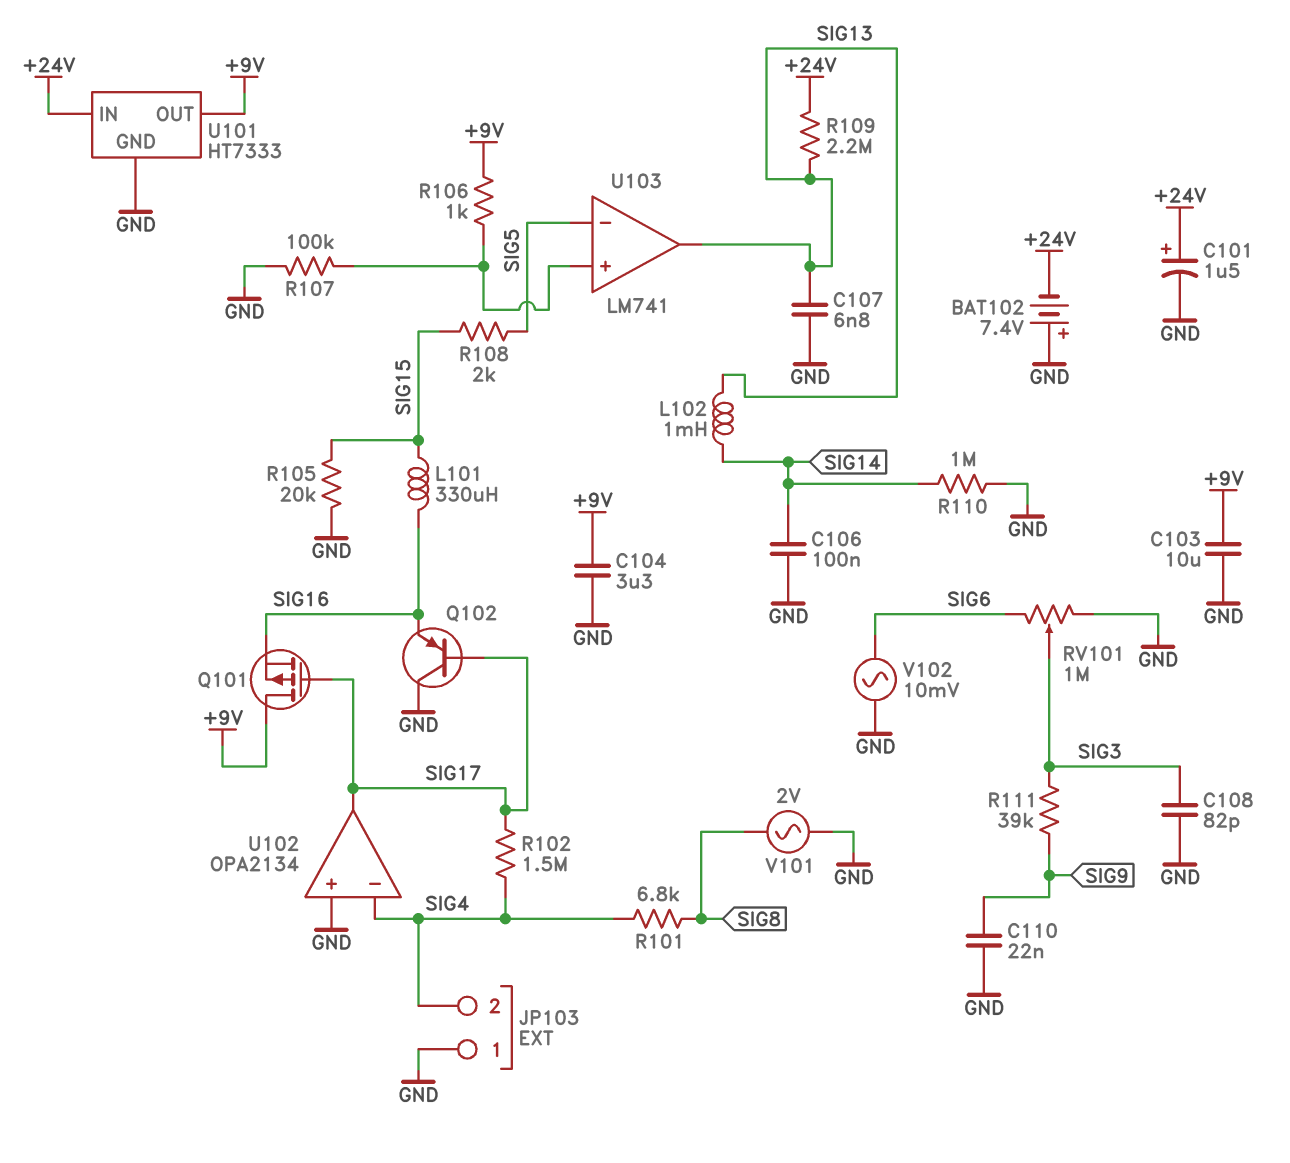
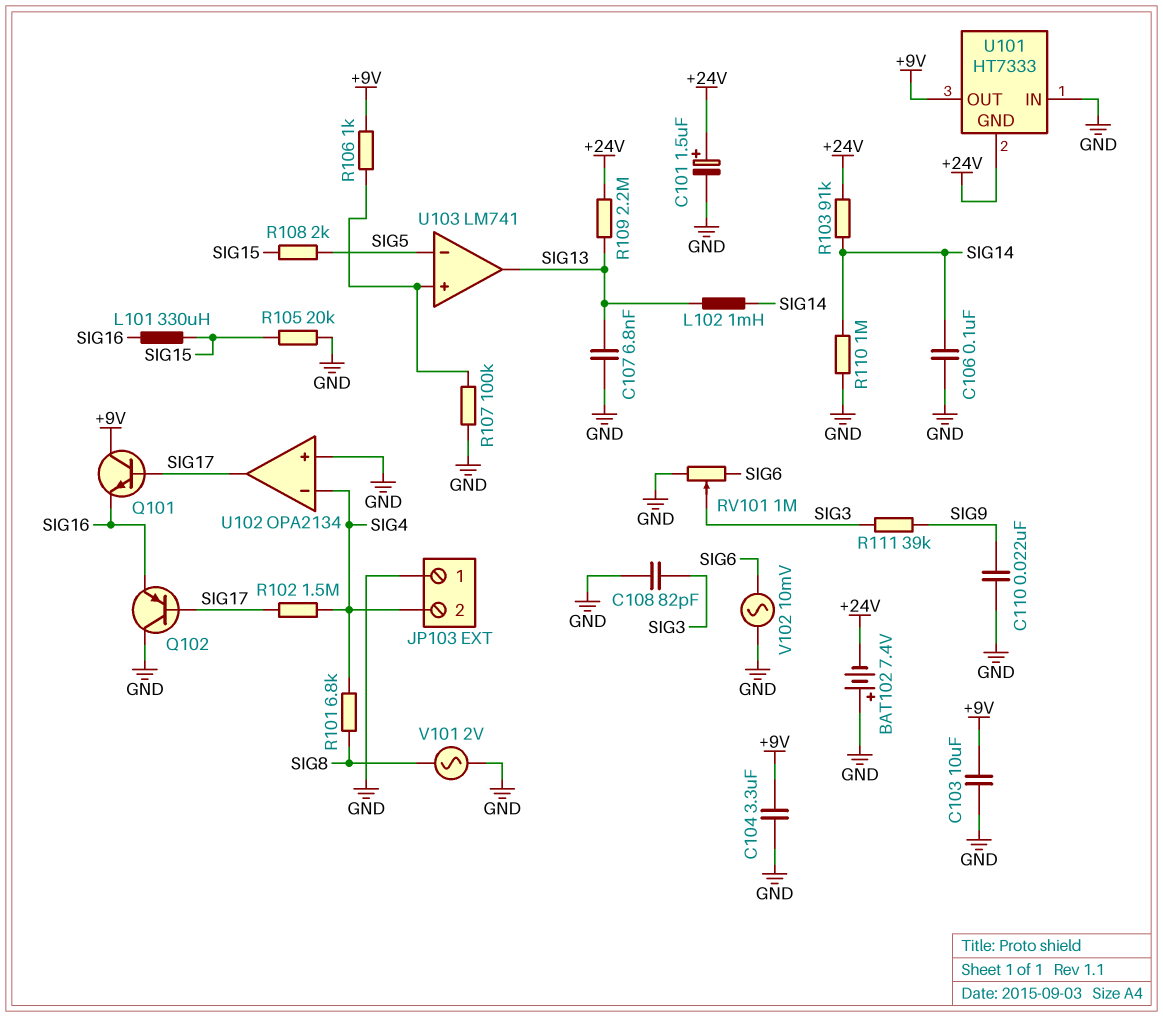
Q101: PMOS (G SIG17, D +9V, S SIG16) -> NPN (B SIG17, C +9V, E SIG16)
R103: none -> 91k (+24V, SIG14)
U101 pin GND: GND -> +24V
U101 pin IN: +24V -> GND

